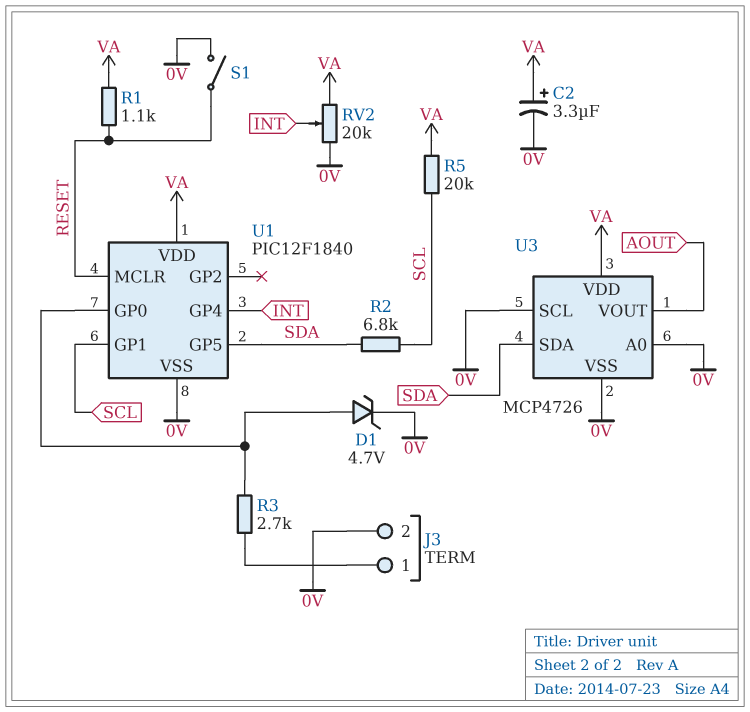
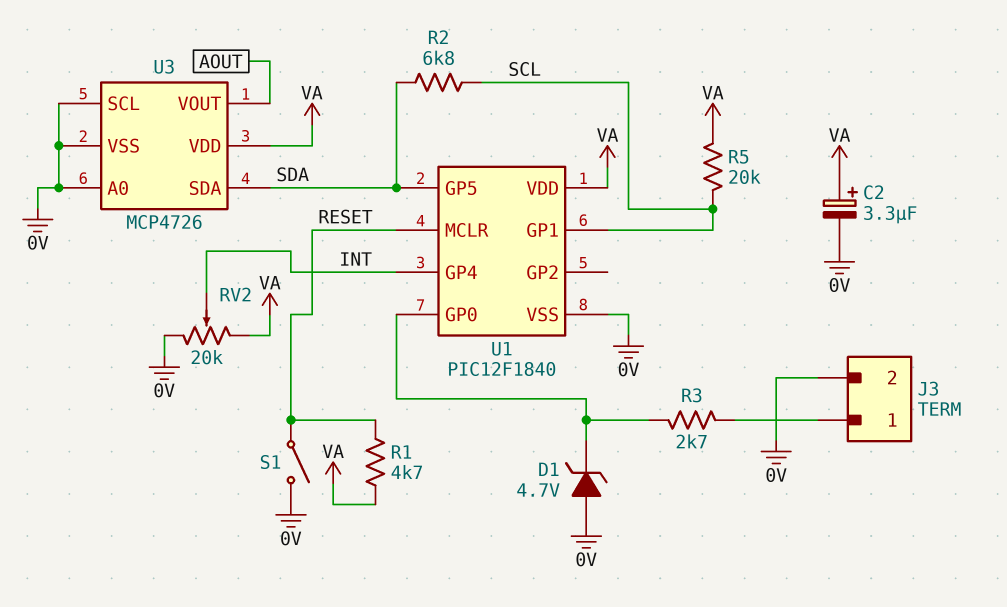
D1: zener 4.7V (A U1/GP0, K 0V) -> zener 4.7V (A 0V, K U1/GP0)
R1: 1.1k (RESET, VA) -> 4.7k (RESET, VA)

